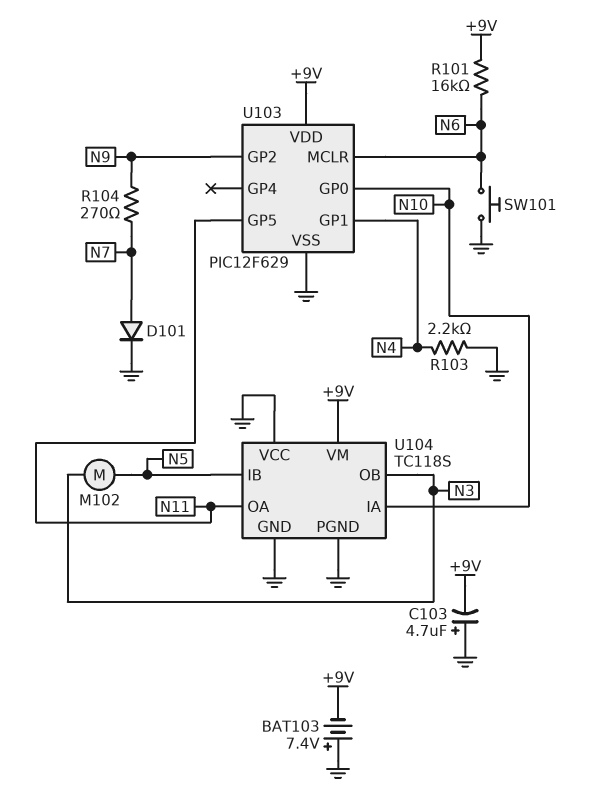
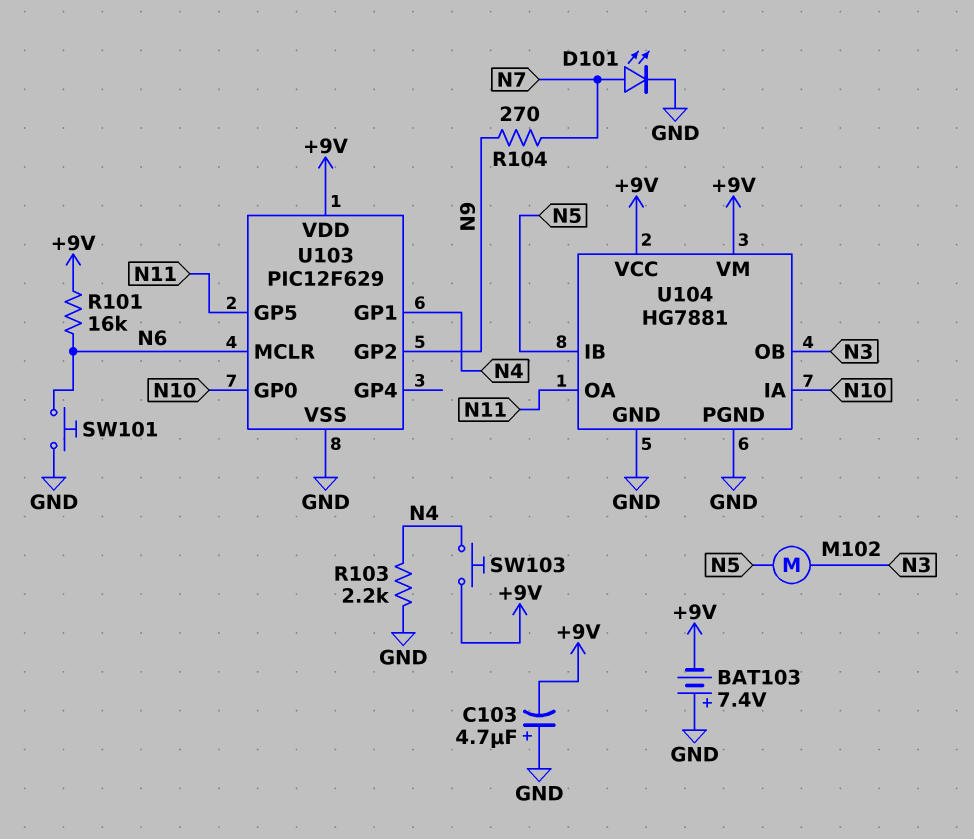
D101: diode (A N7, K GND) -> LED (A N7, K GND)
SW103: none -> button (+9V, N4)
U104: TC118S -> HG7881
U104 pin VCC: GND -> +9V

